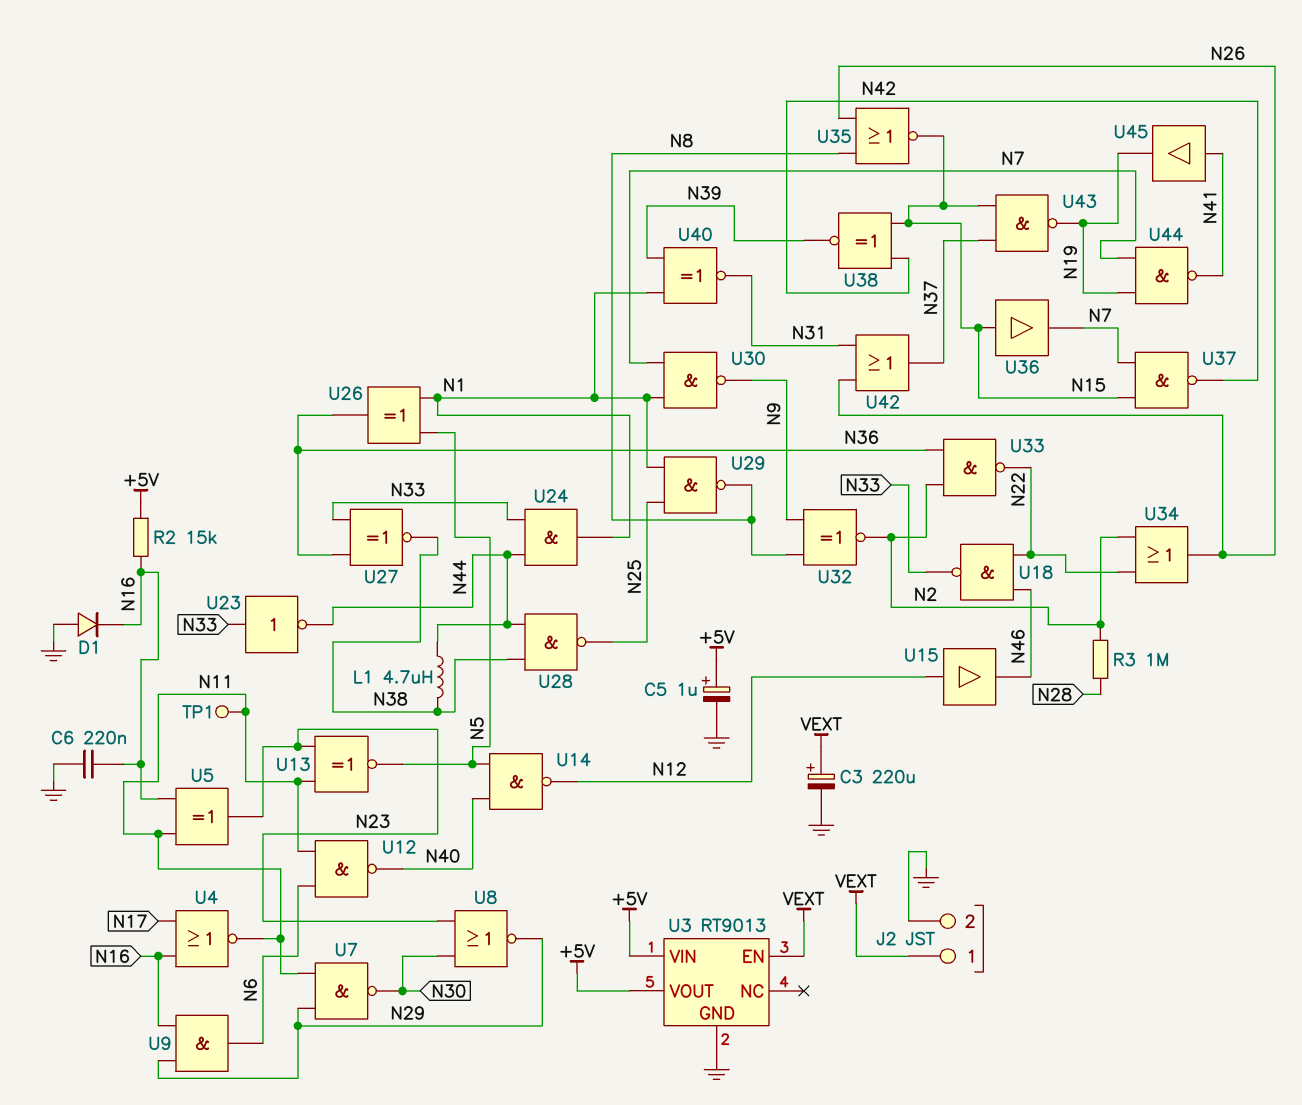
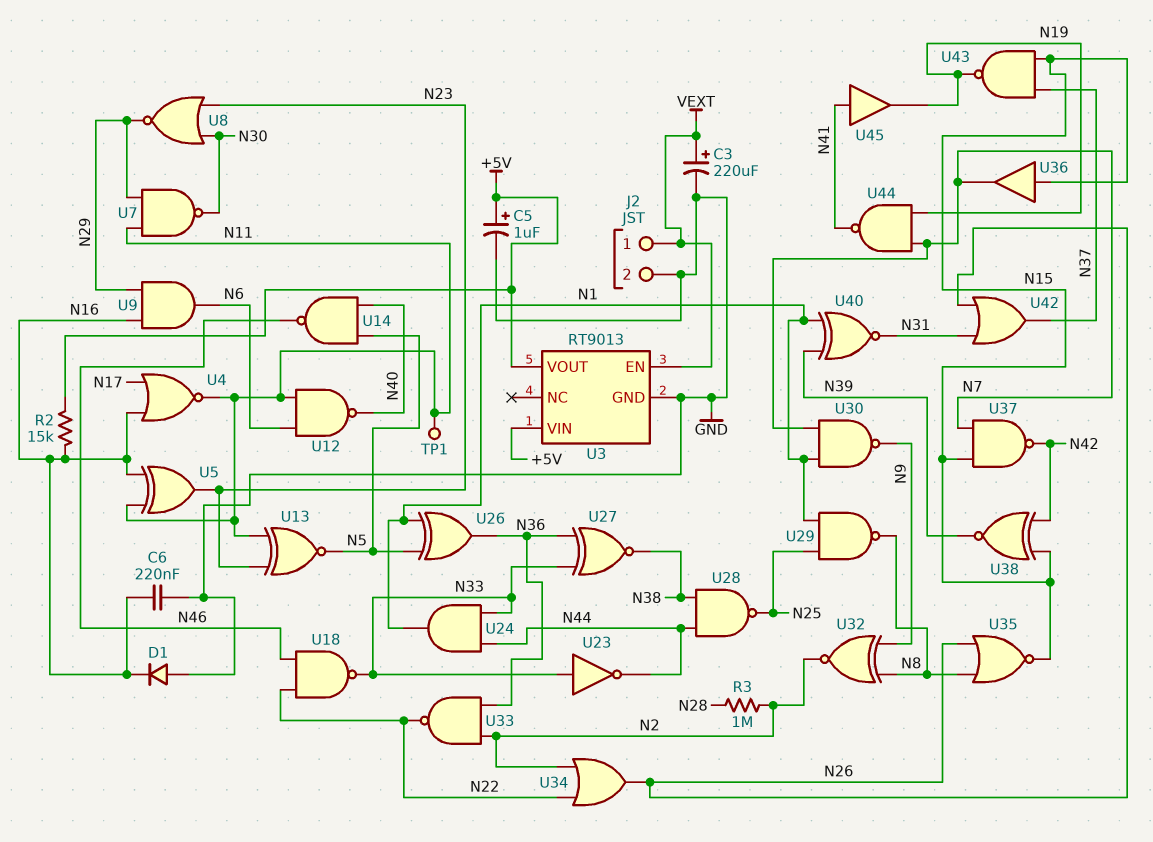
L1: 4.7uH (N38, N44) -> none
U14: NAND (in N5, in N40, out N12) -> NAND (in N5, in N40, out N46)
U15: buffer (in N12, out N46) -> none

